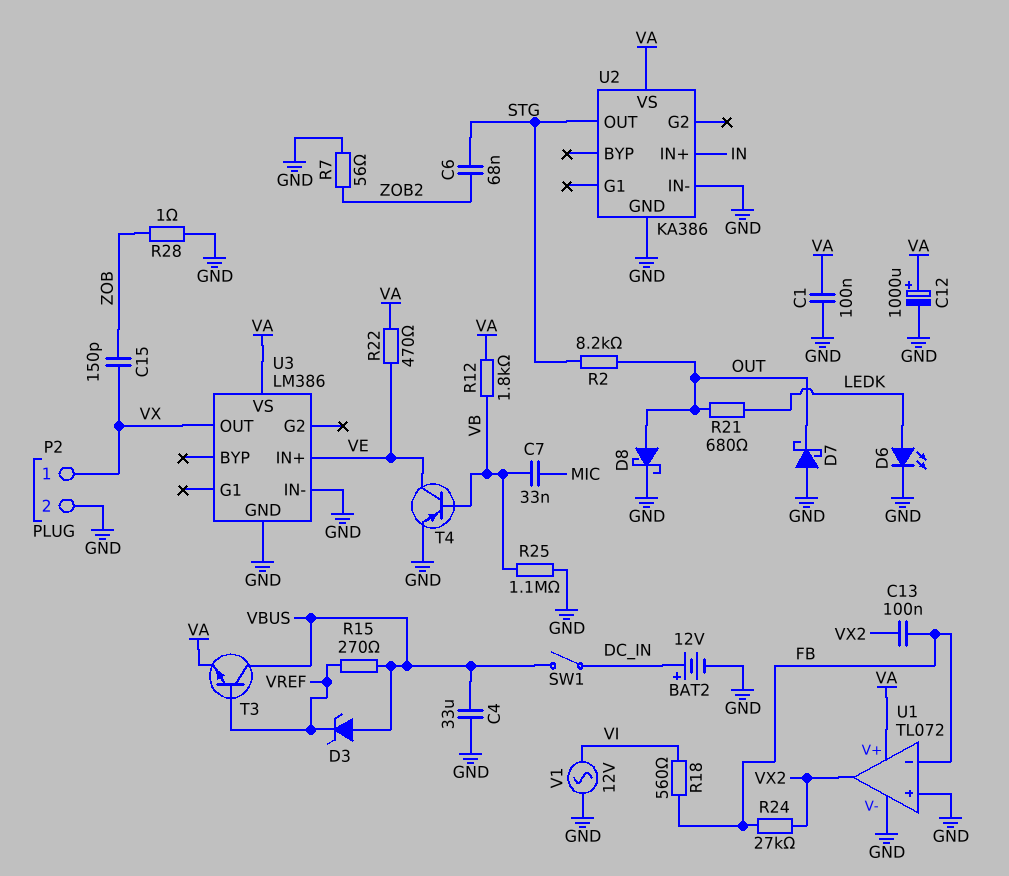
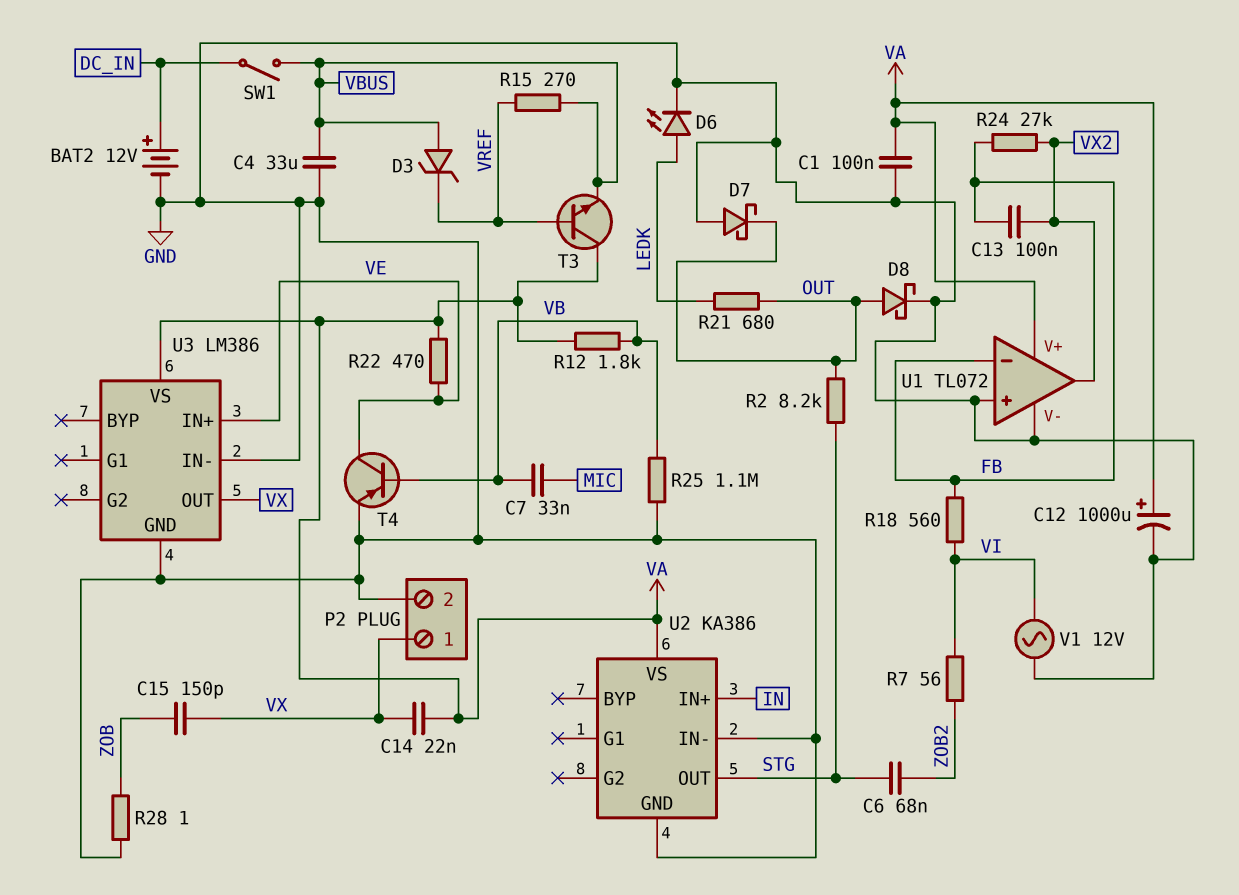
C14: none -> 22nF (VA, VX)
R7: 56 (GND, ZOB2) -> 56 (VI, ZOB2)
T3: NPN (B VREF, C VBUS, E VA) -> NPN (B VREF, C VA, E VBUS)

